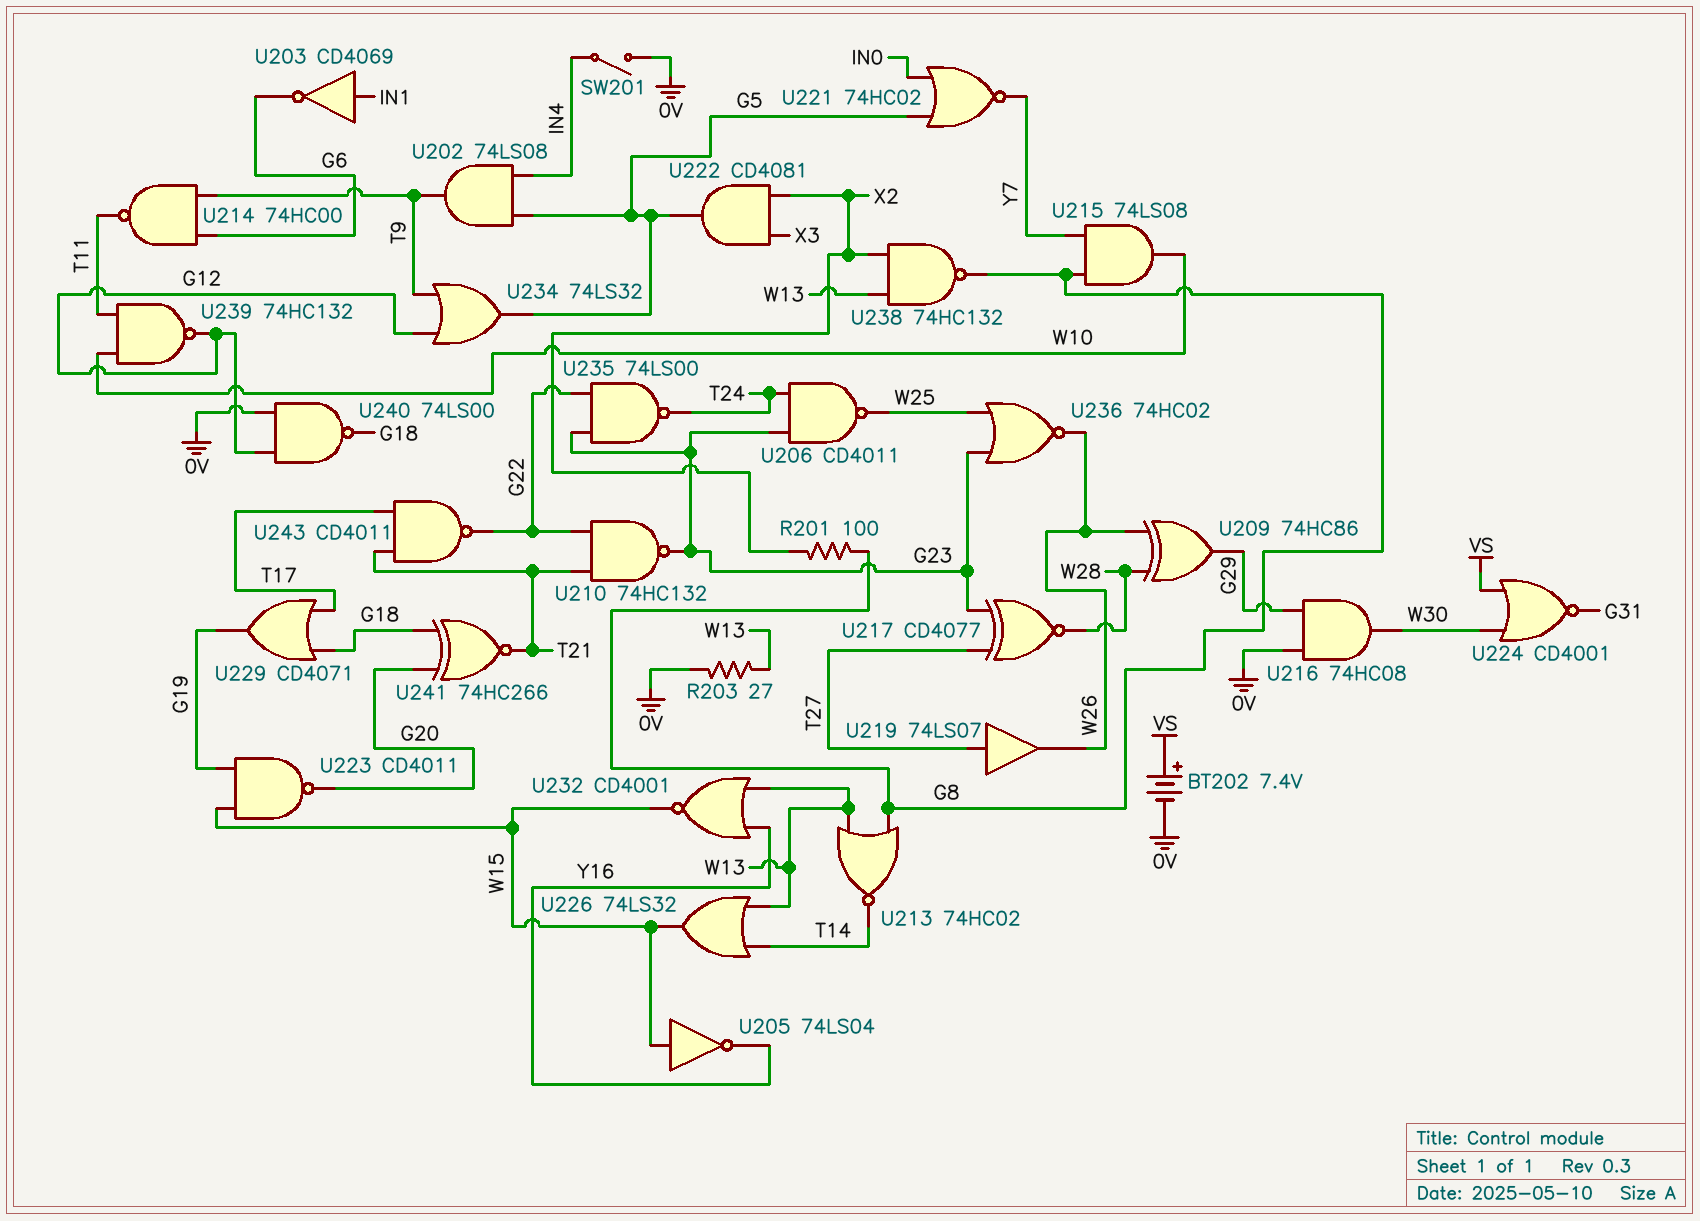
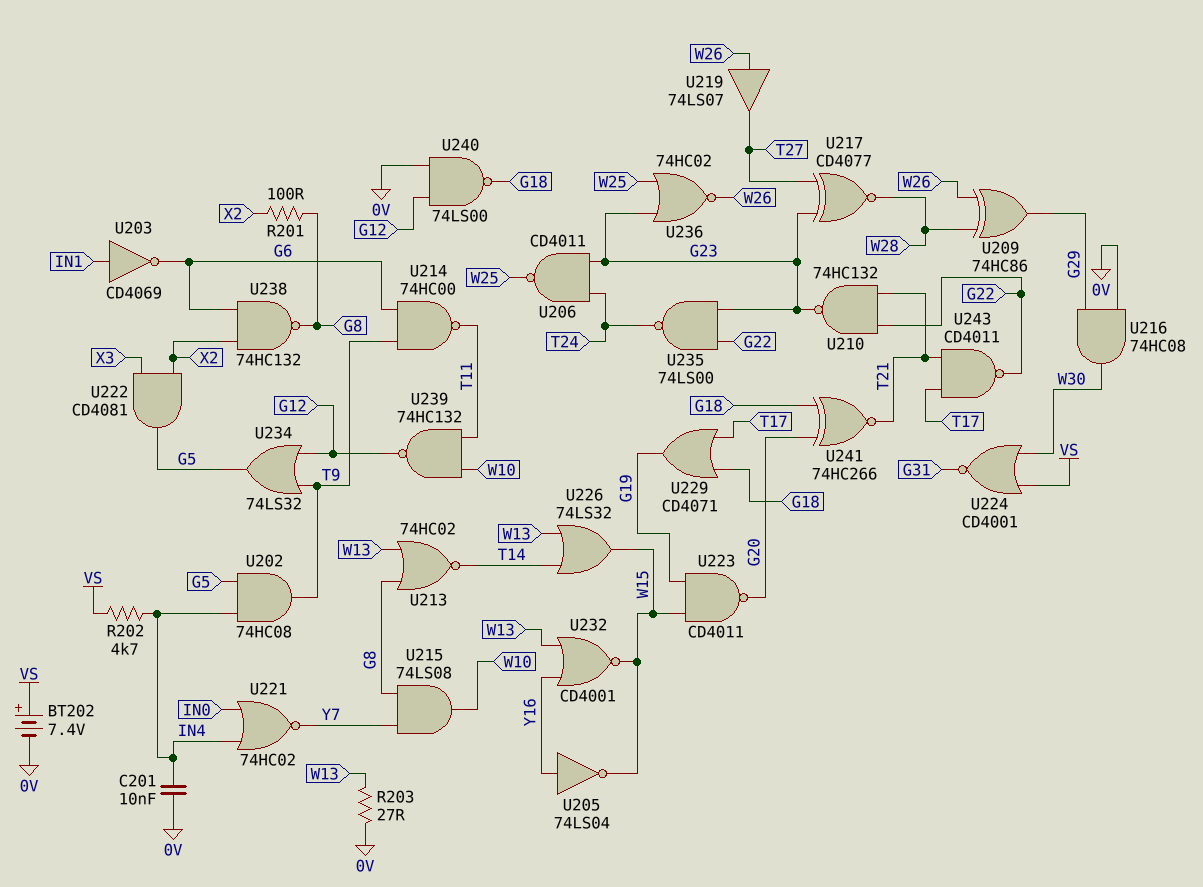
C201: none -> 10nF (0V, IN4)
R202: none -> 4.7k (IN4, VS)
SW201: switch (0V, IN4) -> none
U202: AND 74LS08 (in G5, in IN4, out T9) -> AND 74HC08 (in G5, in IN4, out T9)
U205: NOT 74LS04 (in W15, out Y16) -> NOT 74LS04 (in Y16, out W15)
U219: buffer 74LS07 (in T27, out W26) -> buffer 74LS07 (in W26, out T27)
U221: NOR 74HC02 (in G5, in IN0, out Y7) -> NOR 74HC02 (in IN0, in IN4, out Y7)
U238: NAND 74HC132 (in W13, in X2, out G8) -> NAND 74HC132 (in G6, in X2, out G8)

